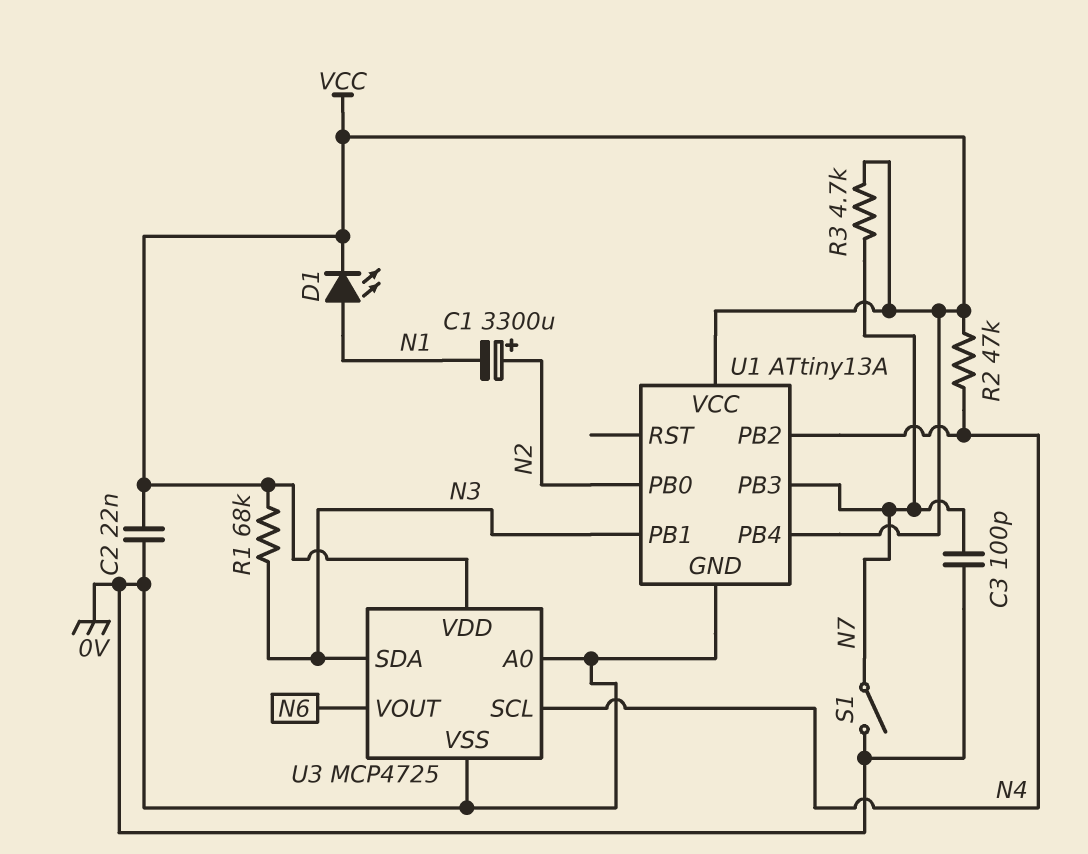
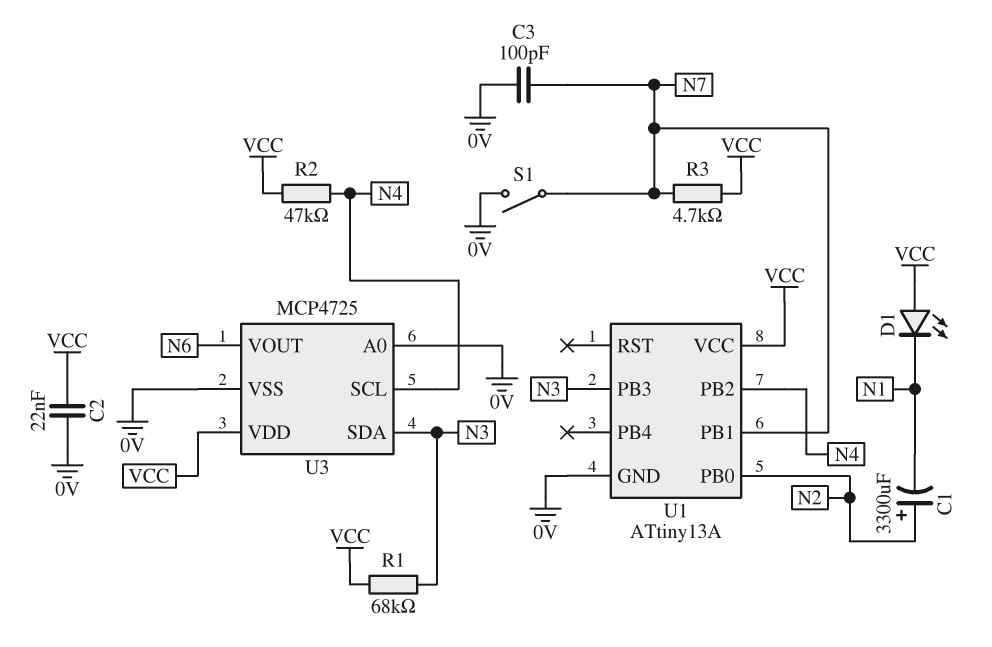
D1: LED (A N1, K VCC) -> LED (A VCC, K N1)
U1 pin PB1: N3 -> N7
U1 pin PB3: N7 -> N3
U1 pin PB4: VCC -> none

